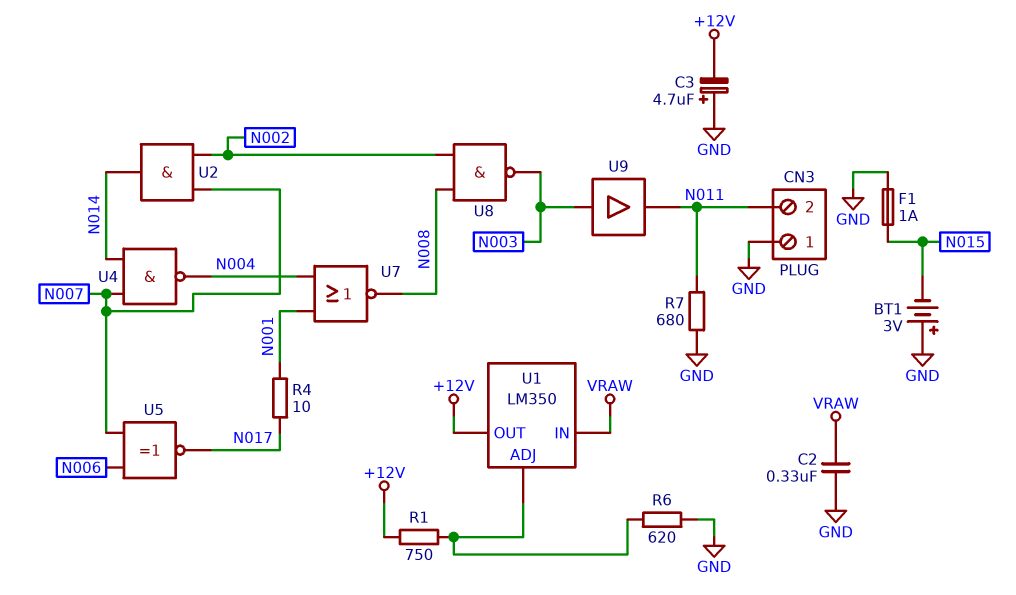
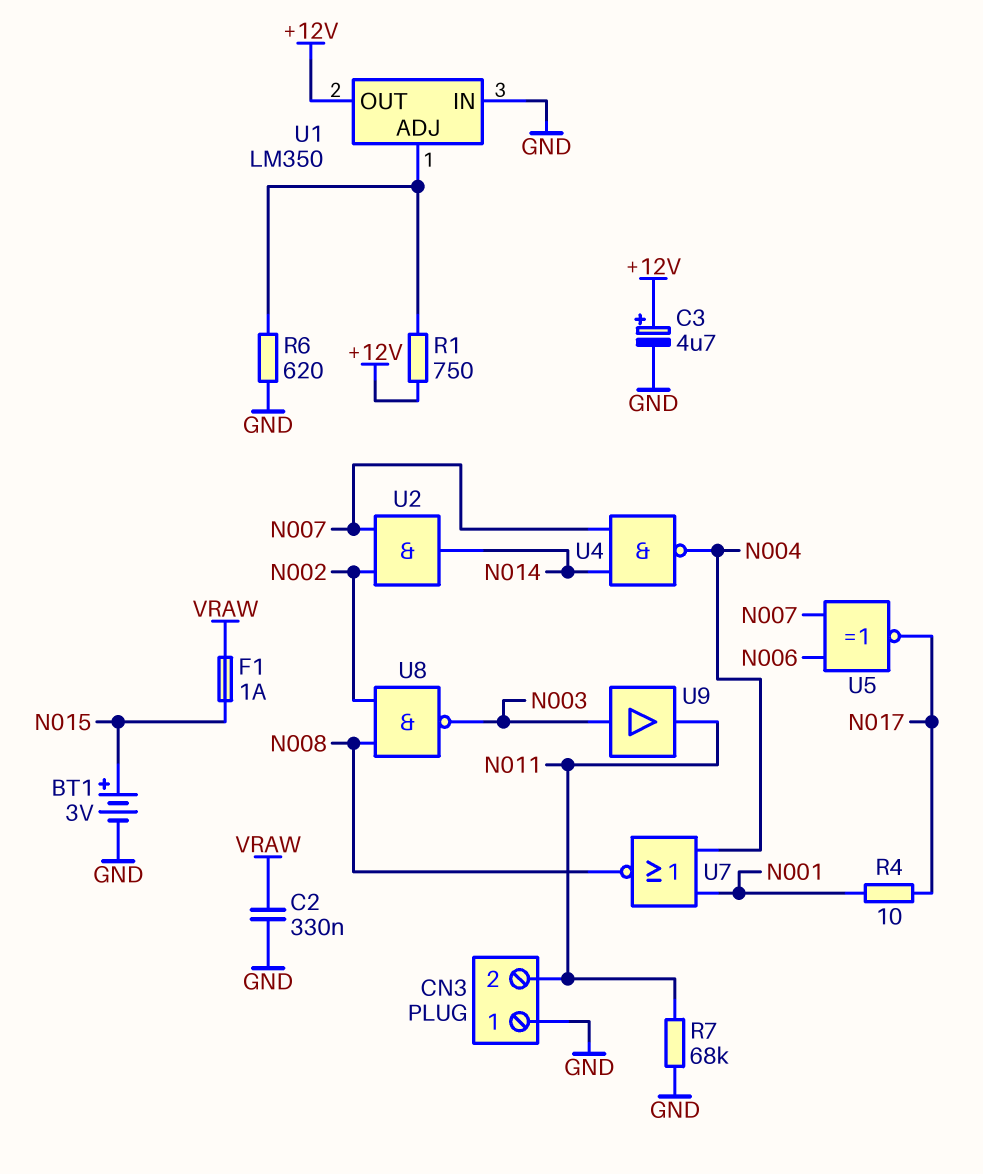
BT1: 3V (plus GND, minus N015) -> 3V (plus N015, minus GND)
C3: 4.7uF (plus GND, minus +12V) -> 4.7uF (plus +12V, minus GND)
F1: 1A (GND, N015) -> 1A (N015, VRAW)
R7: 680 (GND, N011) -> 68k (GND, N011)
U1 pin IN: VRAW -> GND

